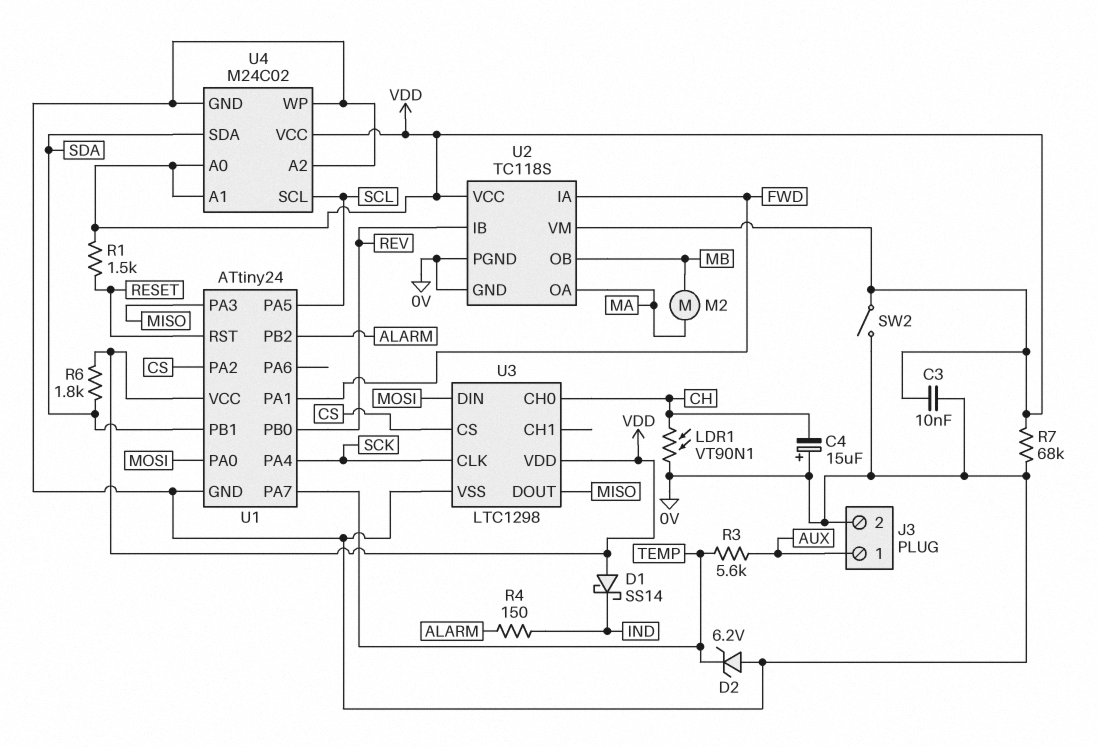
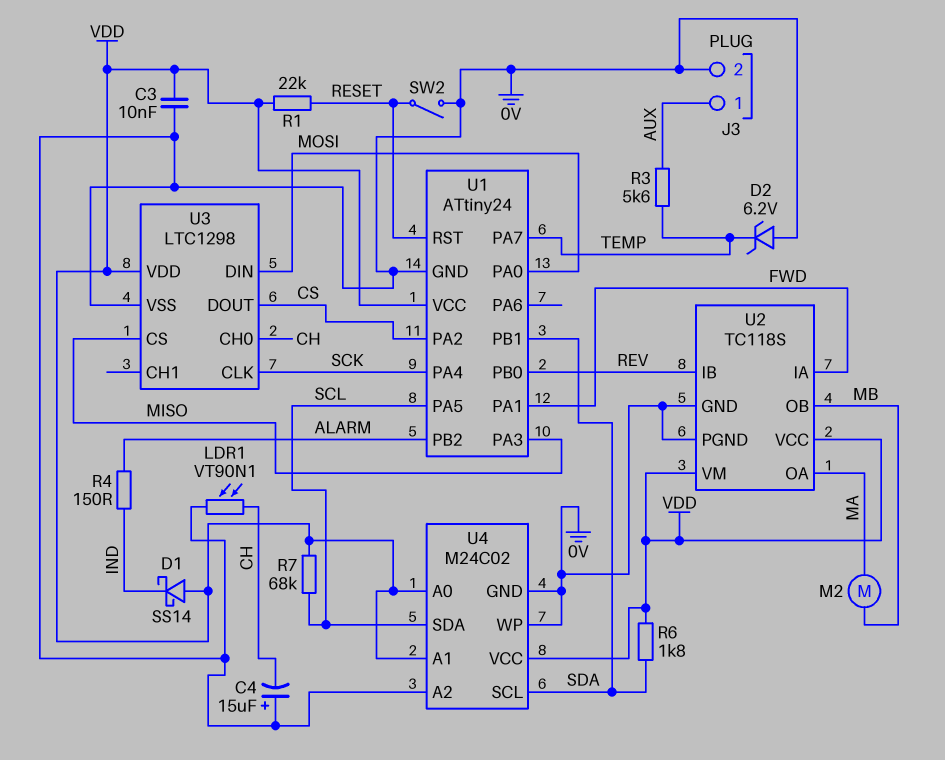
R1: 1.5k (RESET, VDD) -> 22k (RESET, VDD)
R7: 68k (0V, VDD) -> 68k (SCL, VDD)
SW2: switch (0V, VDD) -> switch (0V, RESET)
U3 pin CS: CS -> MISO
U3 pin DOUT: MISO -> CS
U4 pin SCL: SCL -> SDA
U4 pin SDA: SDA -> SCL

